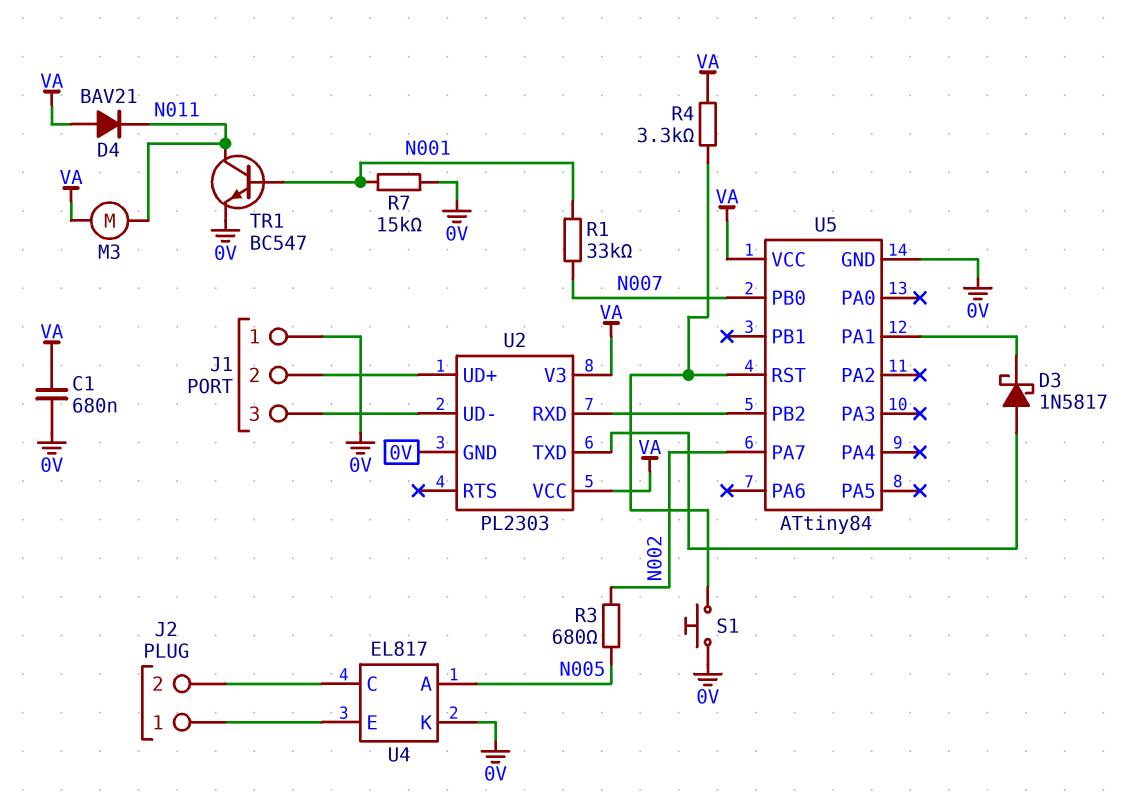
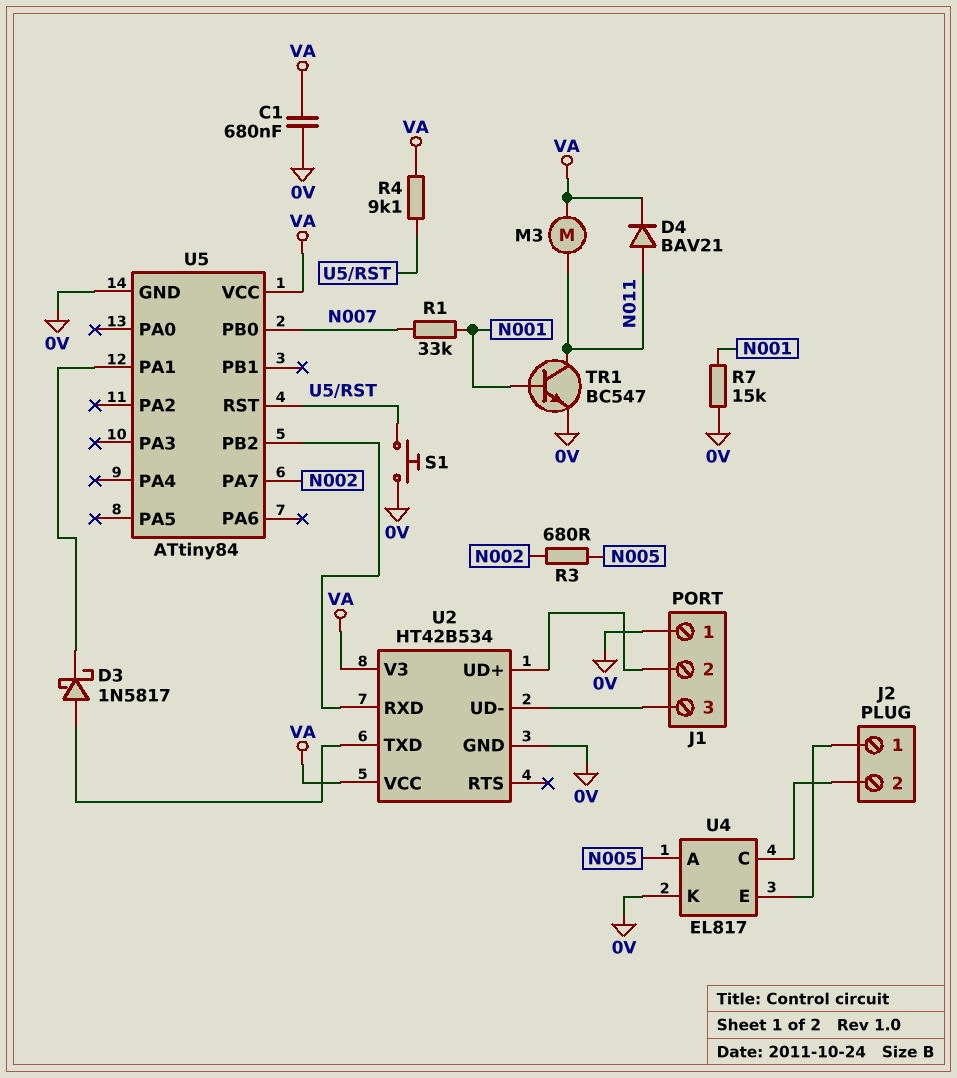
D4: diode BAV21 (A VA, K N011) -> diode BAV21 (A N011, K VA)
R4: 3.3k (U5/RST, VA) -> 9.1k (U5/RST, VA)
U2: PL2303 -> HT42B534

